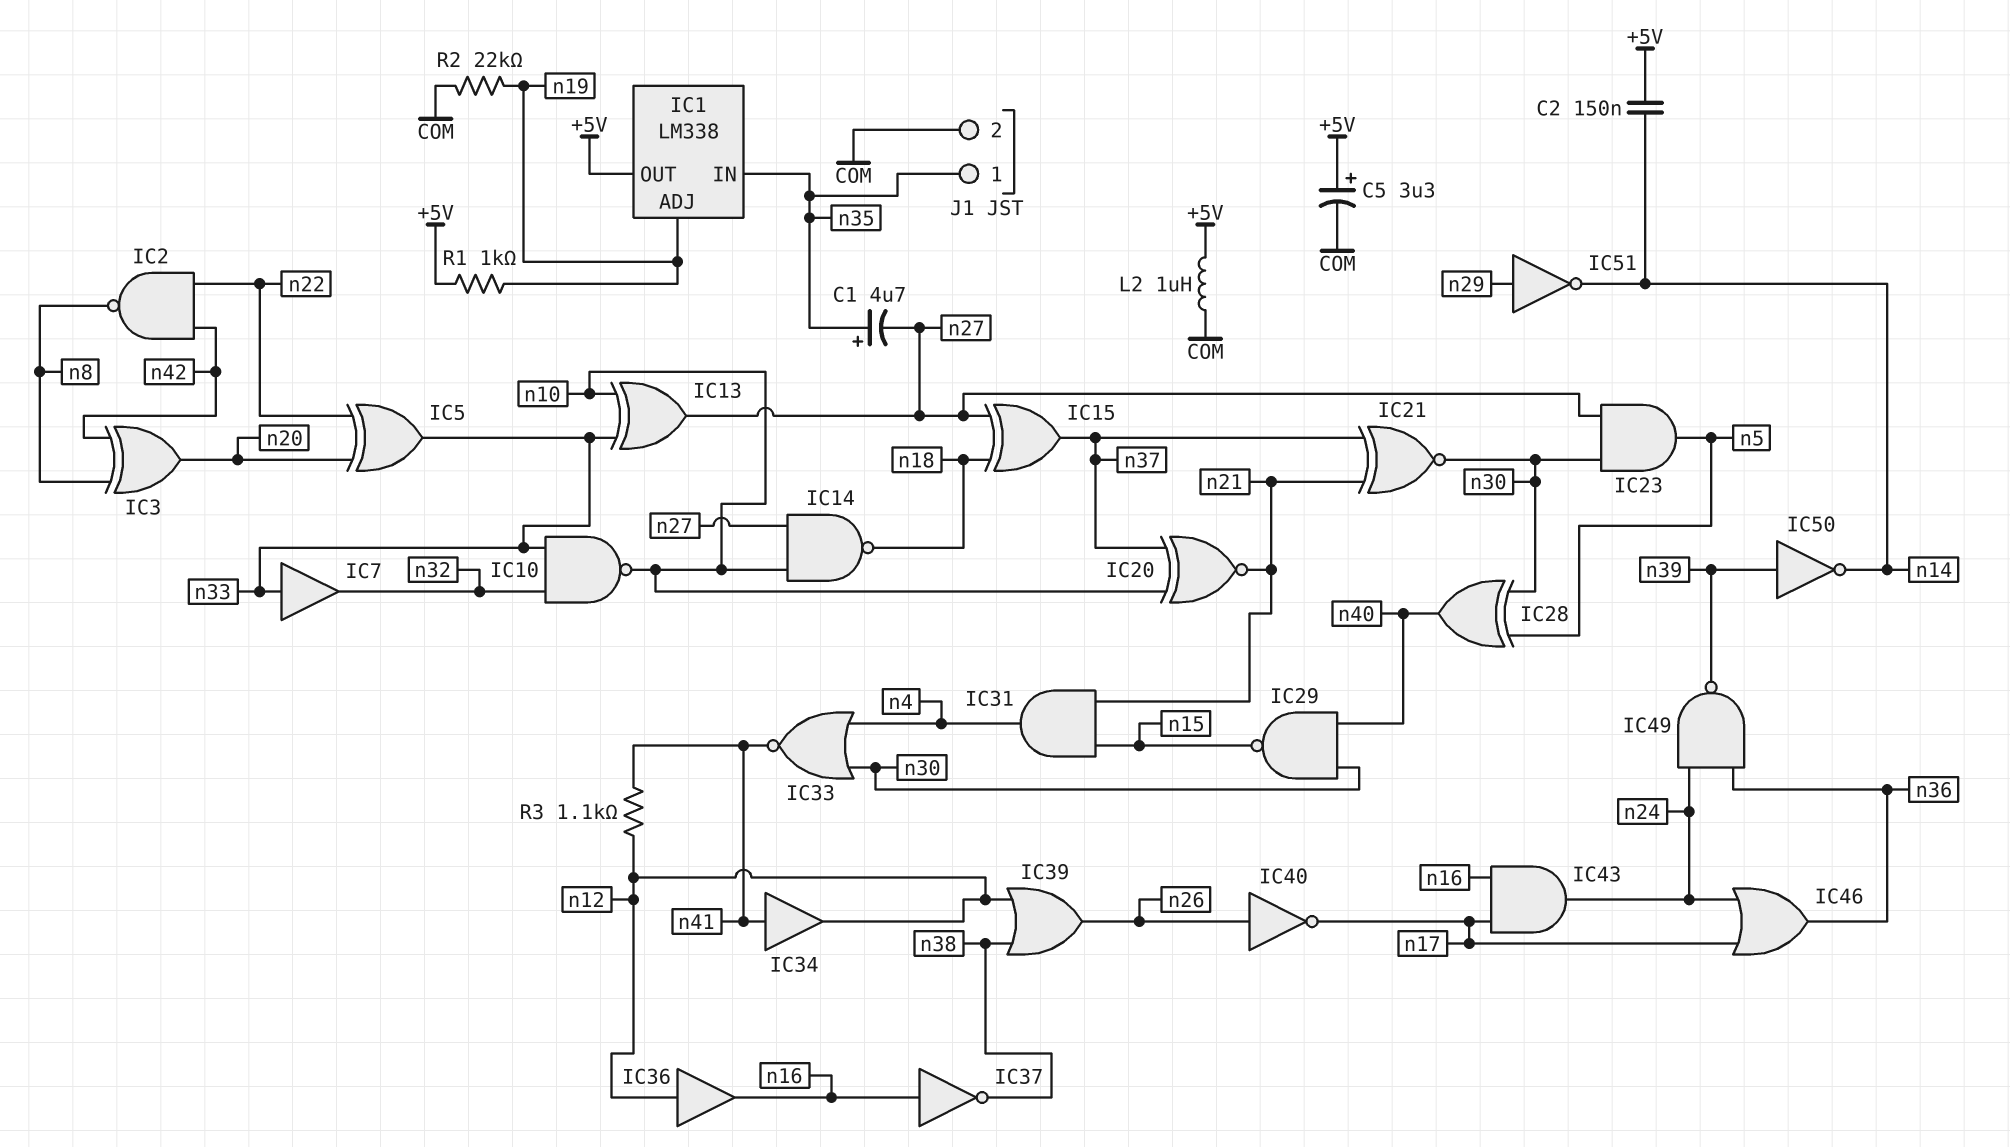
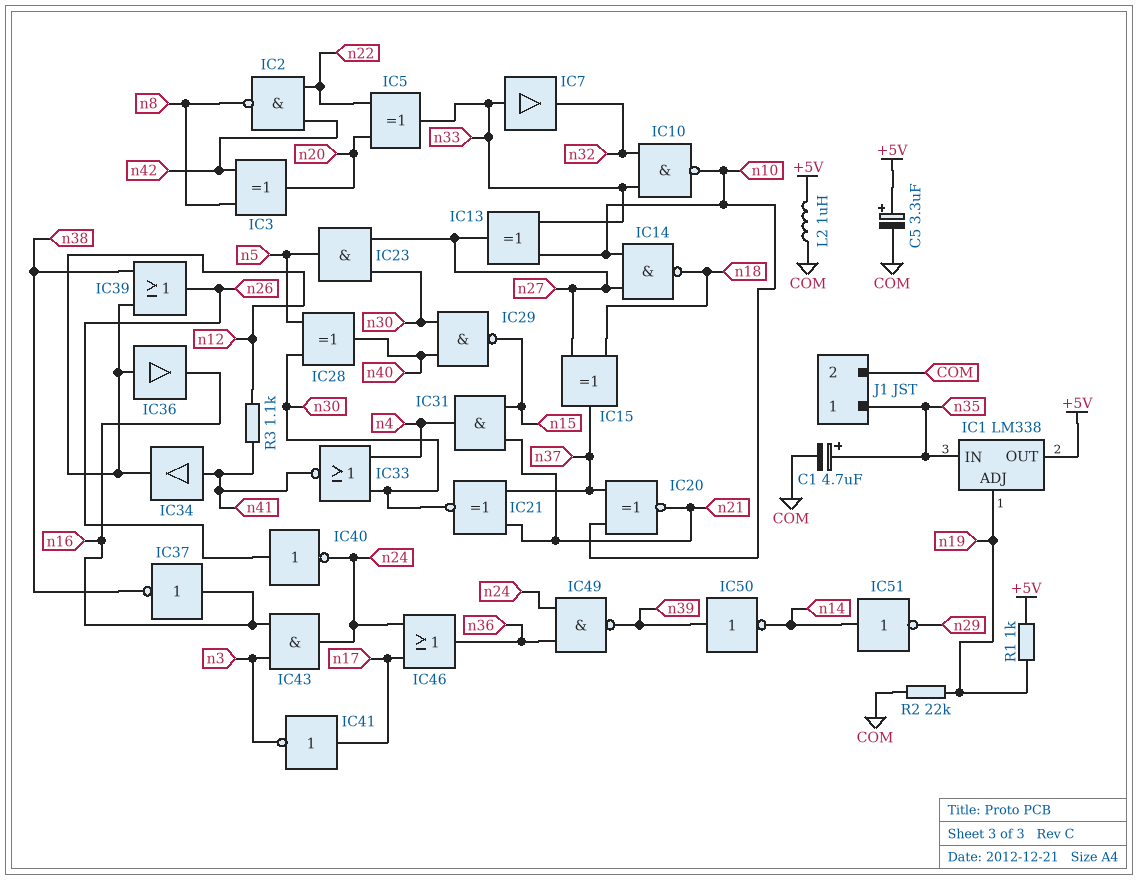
C1: 4.7uF (plus n35, minus n27) -> 4.7uF (plus n35, minus COM)
C2: 150nF (+5V, n14) -> none
IC40: NOT (in n26, out n17) -> NOT (in n26, out n24)
IC41: none -> NOT (in n17, out n3)
IC43: AND (in n16, in n17, out n24) -> AND (in n3, in n16, out n24)
IC51: NOT (in n29, out n14) -> NOT (in n14, out n29)

